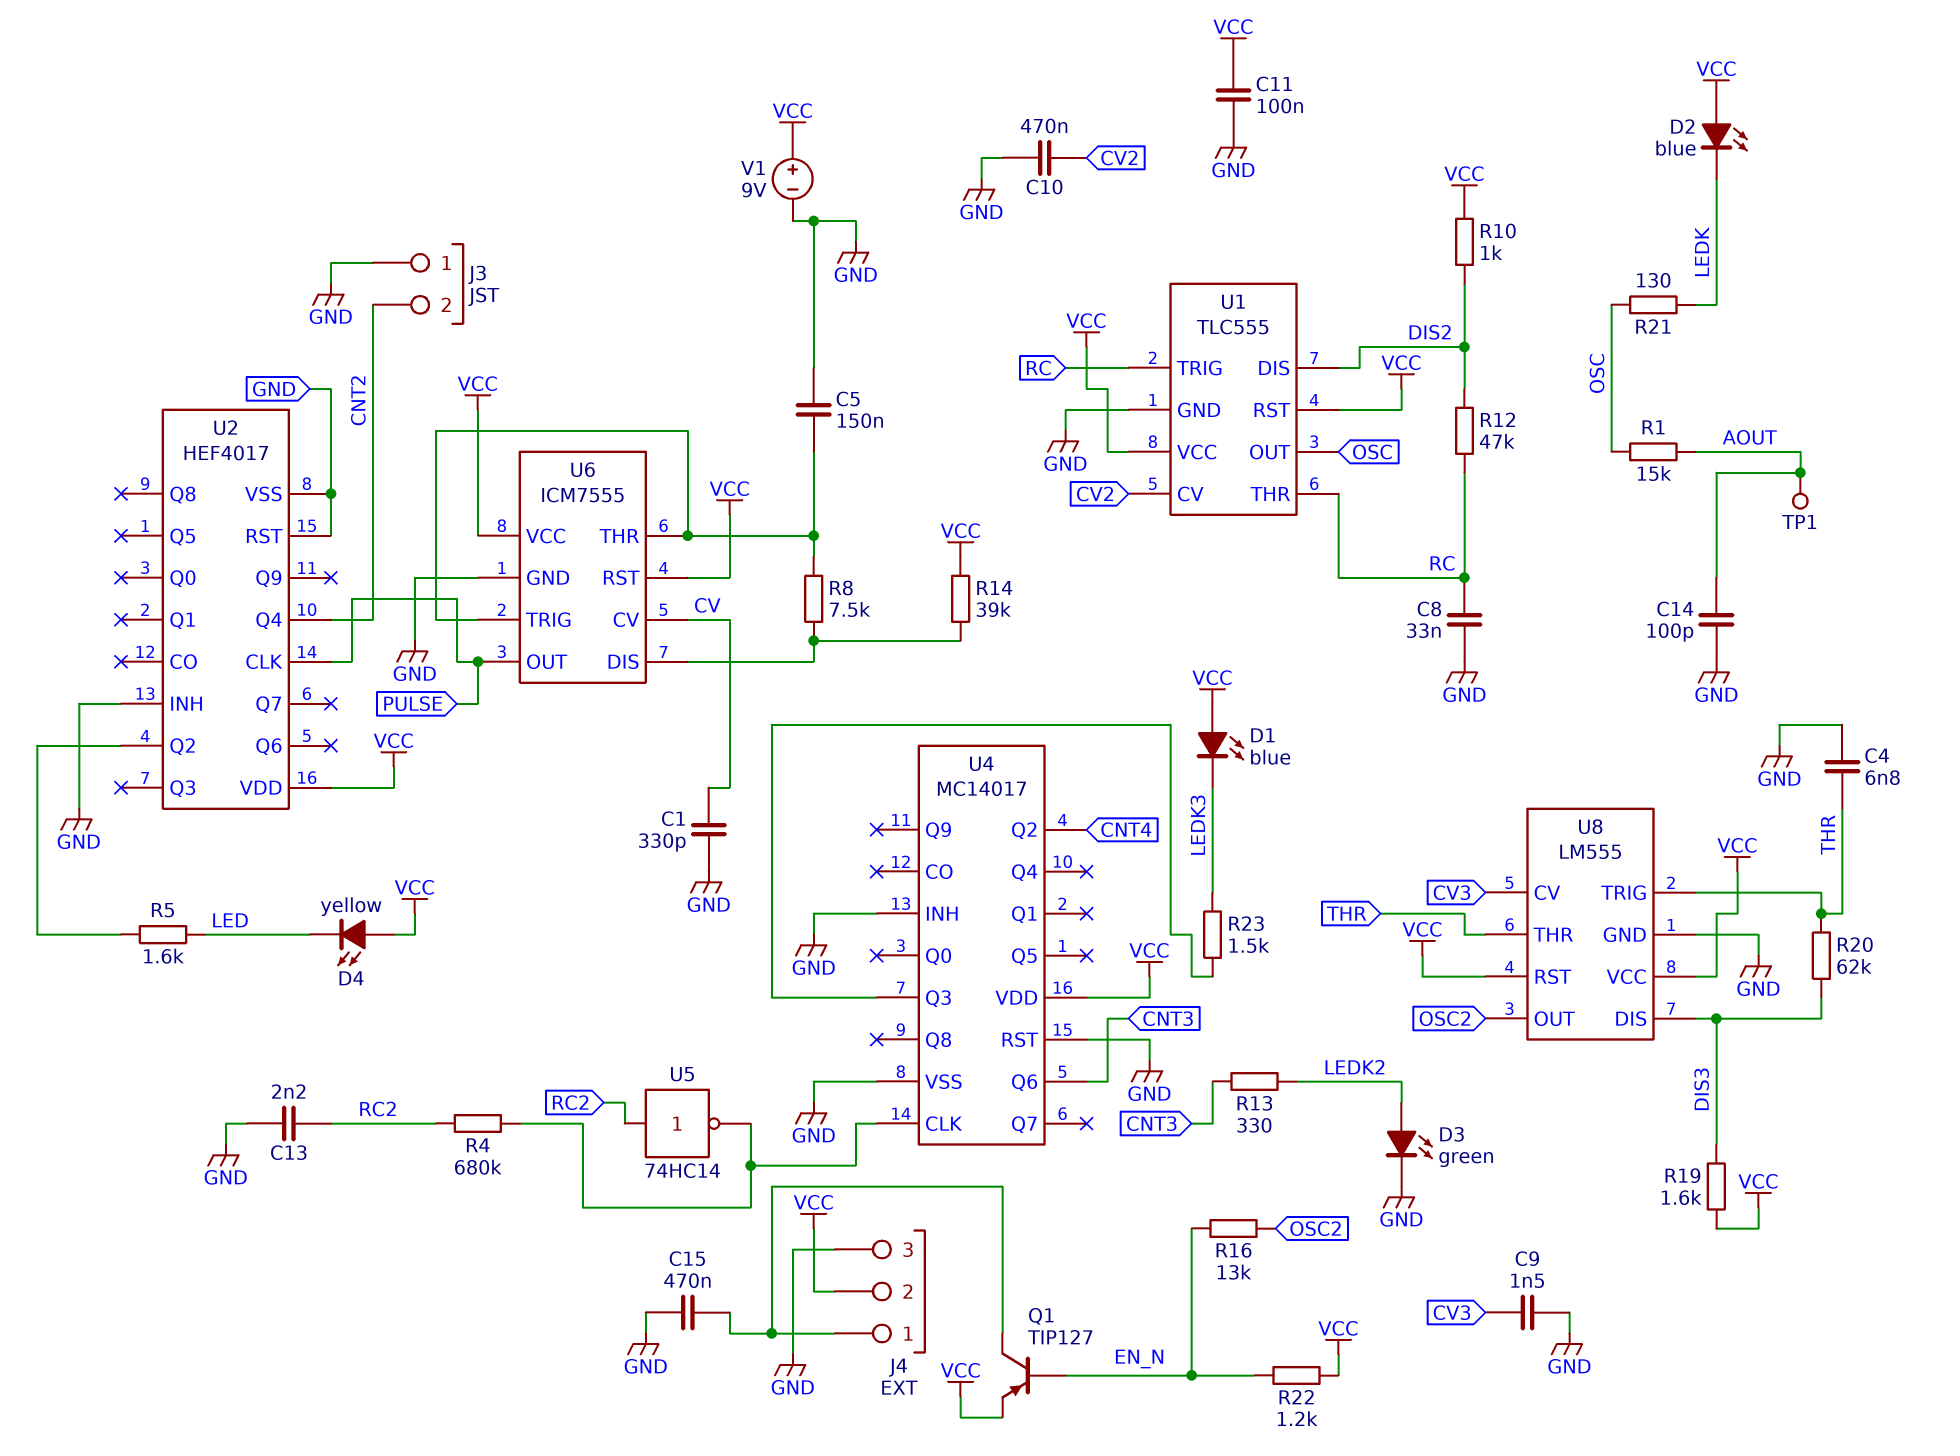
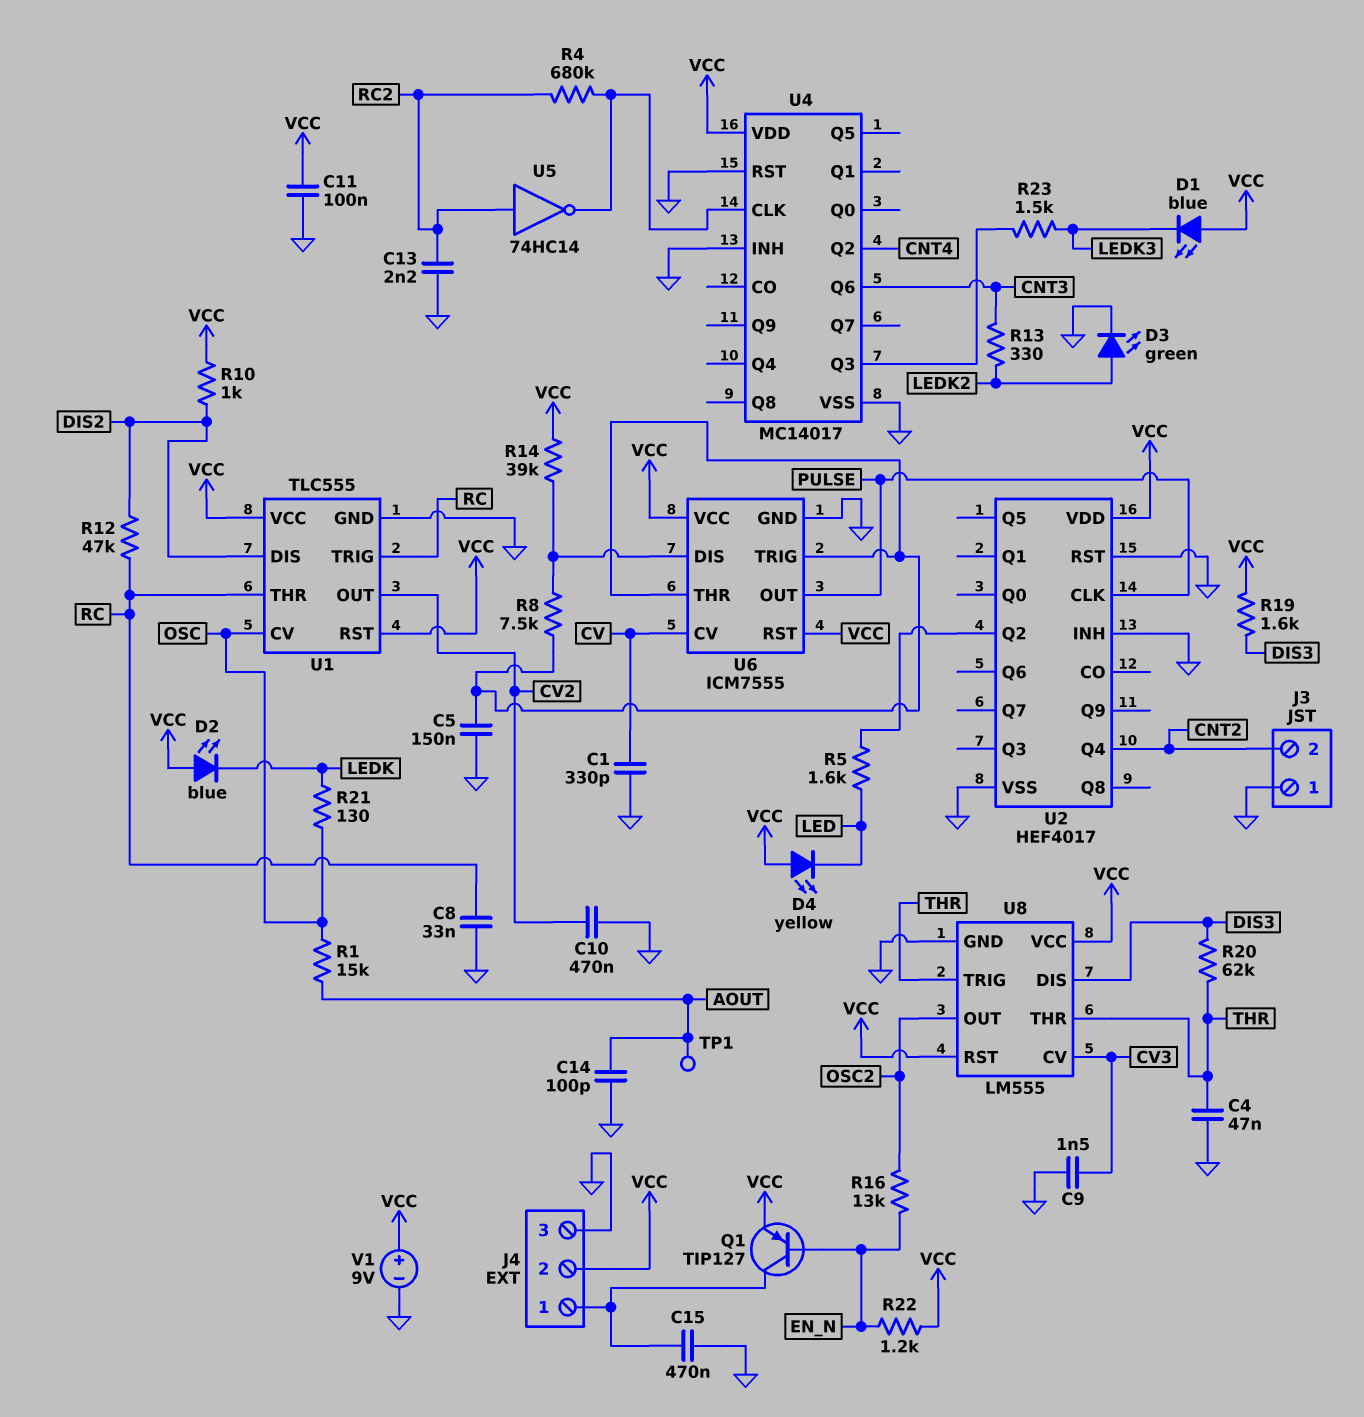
C4: 6.8nF (GND, THR) -> 47nF (GND, THR)
U1 pin CV: CV2 -> OSC
U1 pin OUT: OSC -> CV2

